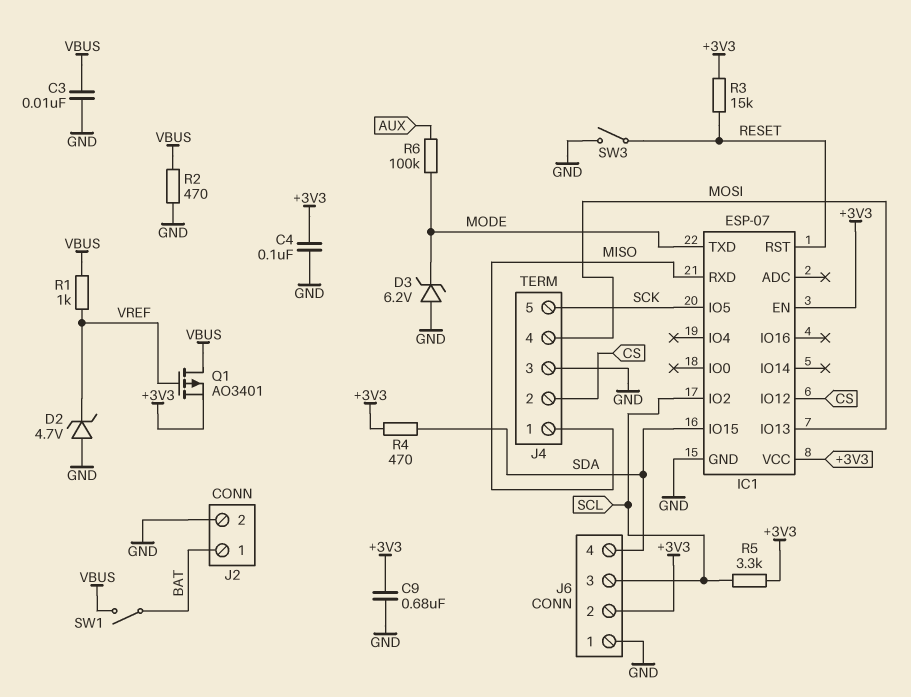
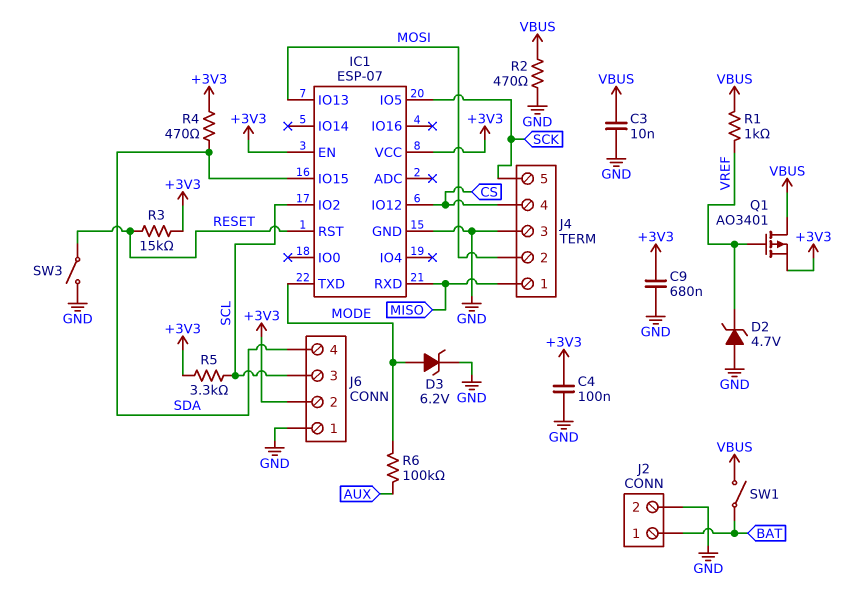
D3: zener 6.2V (A GND, K MODE) -> zener 6.2V (A MODE, K GND)
J4 pin 2: CS -> MOSI
J4 pin 4: MOSI -> CS

